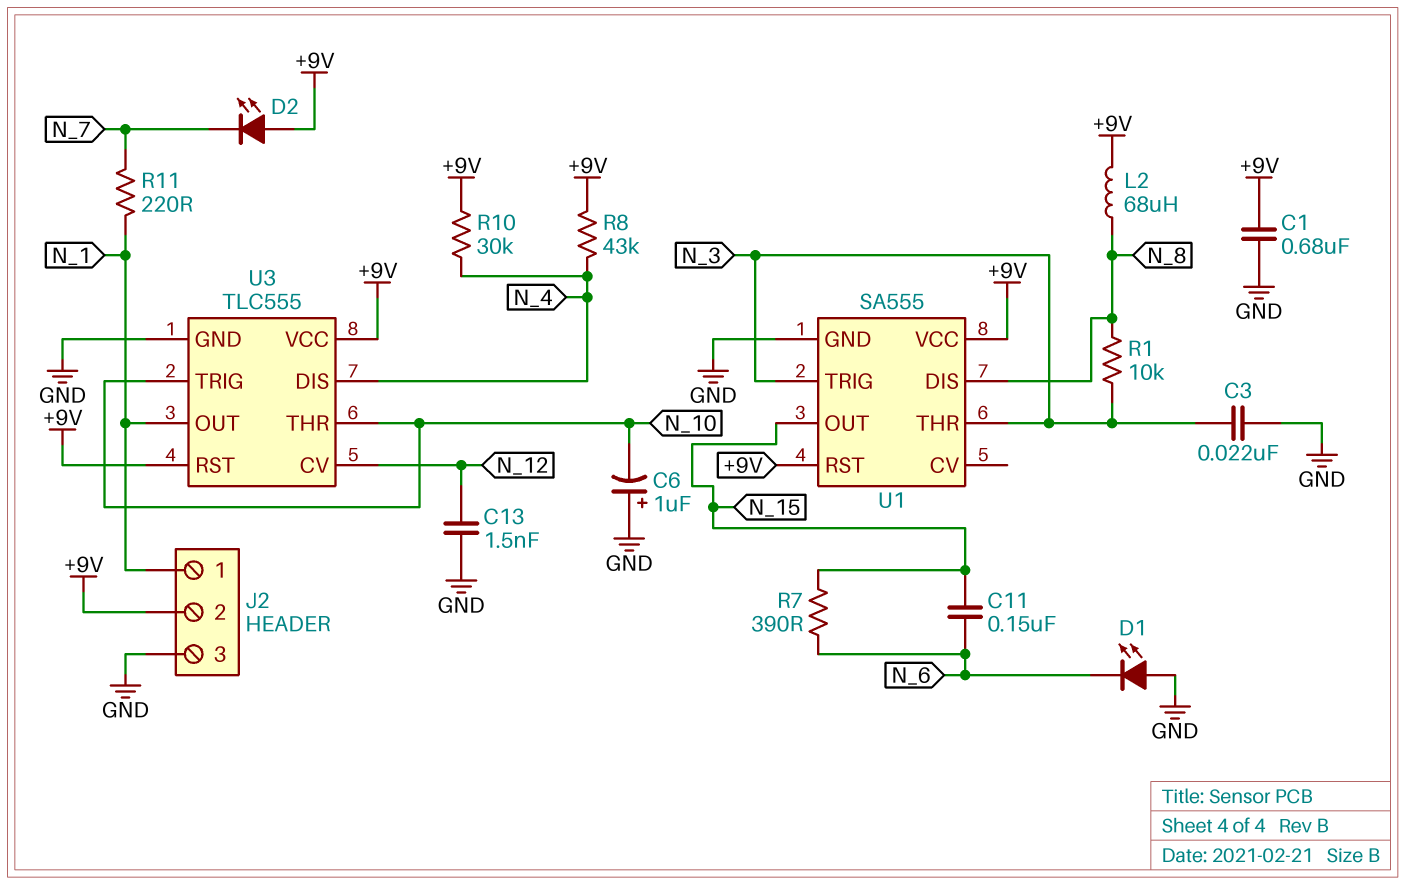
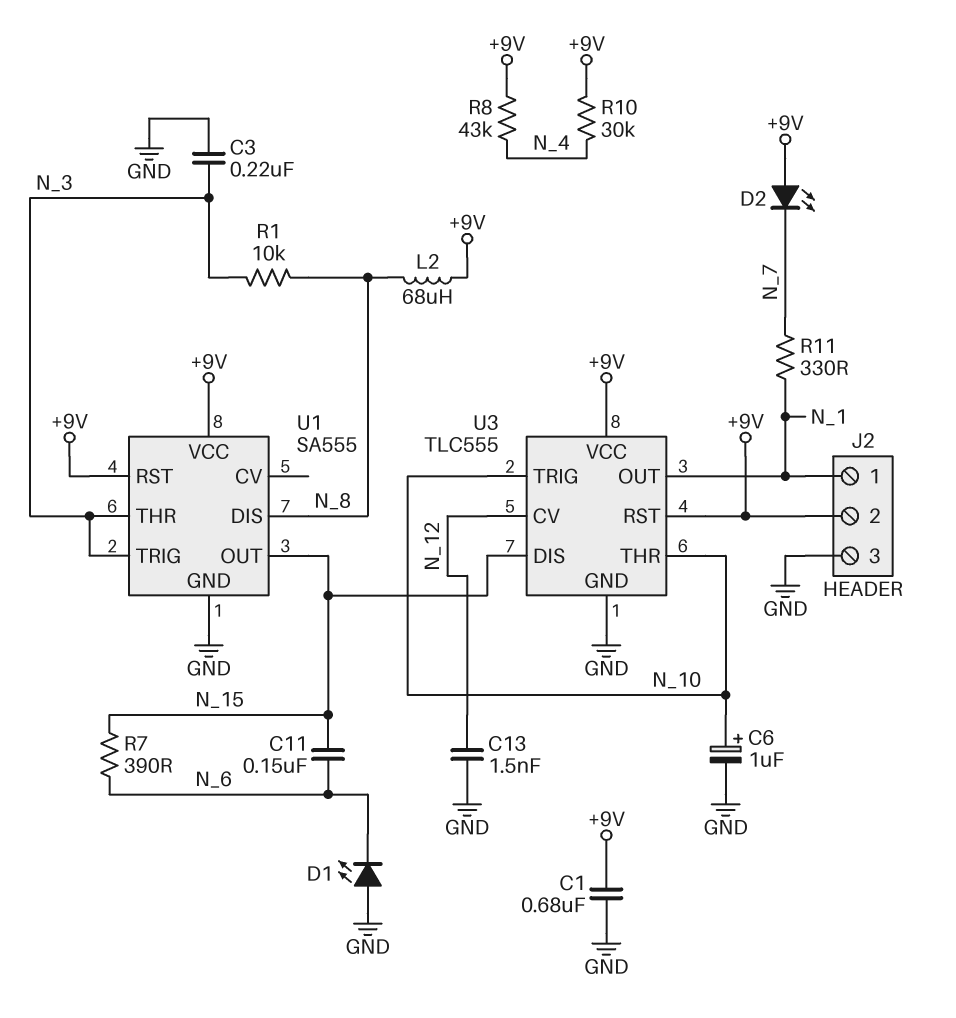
C3: 22nF (GND, N_3) -> 220nF (GND, N_3)
C6: 1uF (plus GND, minus N_10) -> 1uF (plus N_10, minus GND)
R11: 220 (N_1, N_7) -> 330 (N_1, N_7)
U3 pin DIS: N_4 -> N_15

